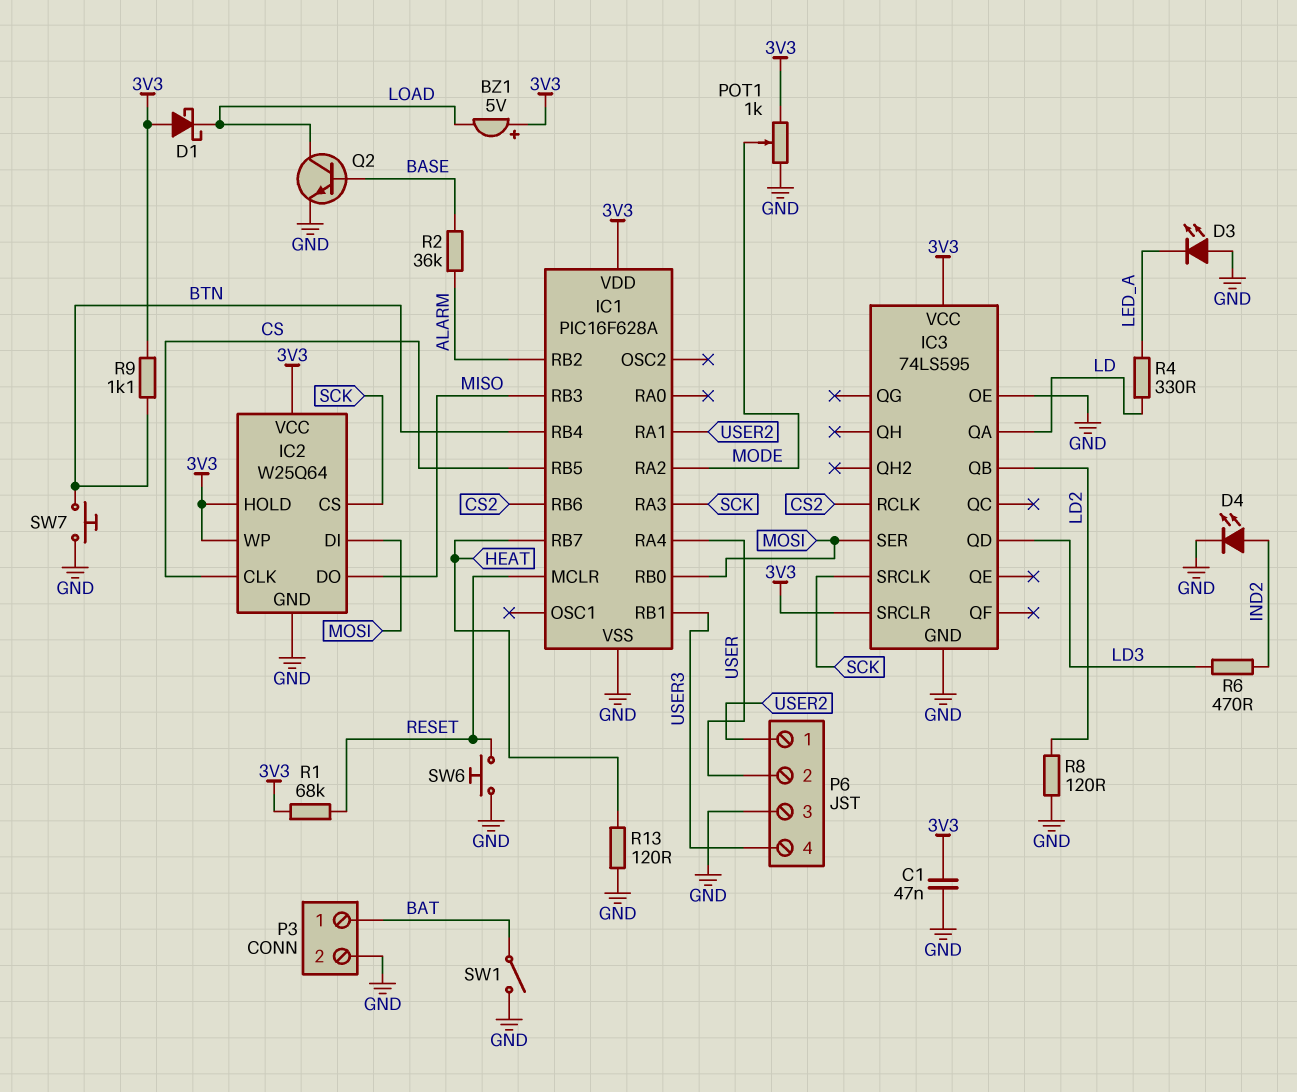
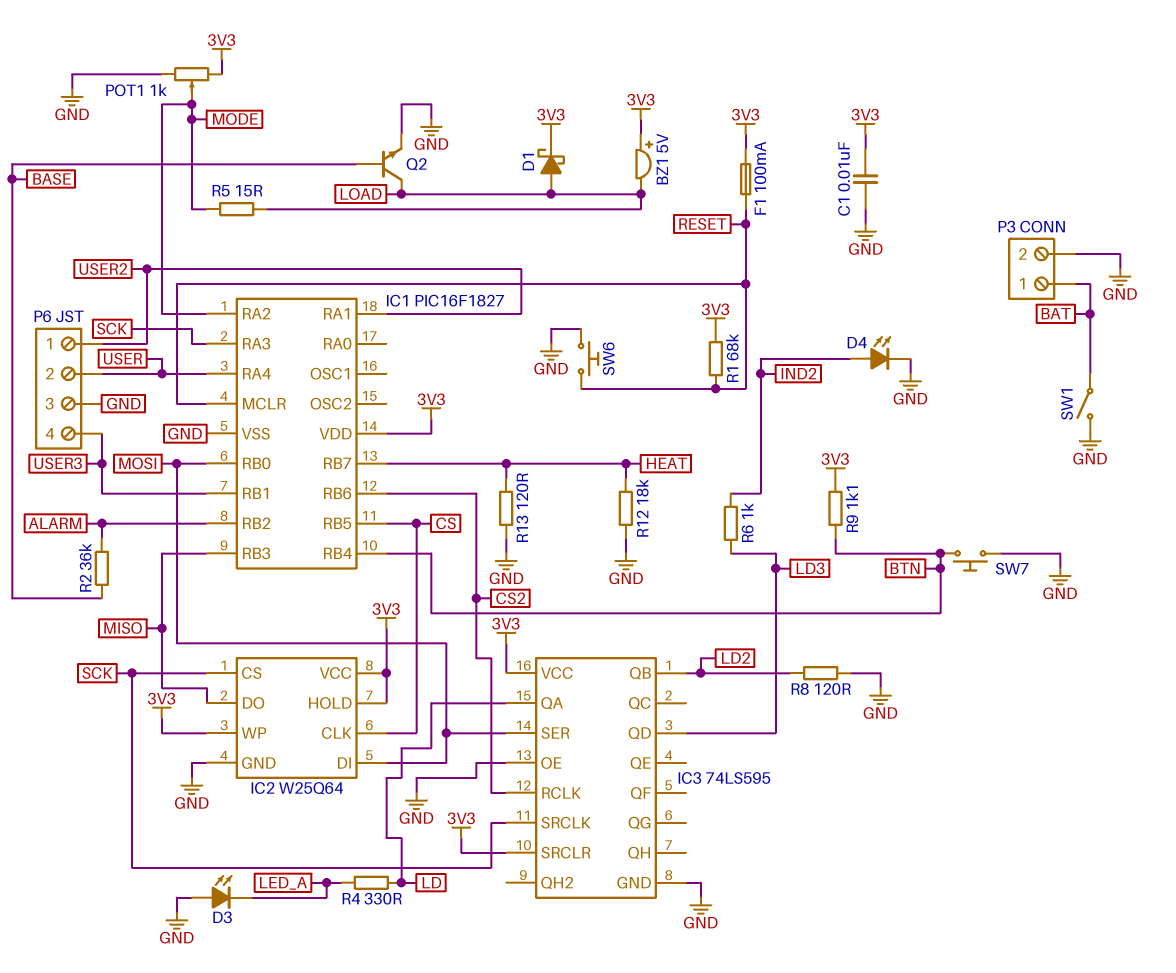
C1: 47nF (3V3, GND) -> 10nF (3V3, GND)
D1: schottky (A 3V3, K LOAD) -> schottky (A LOAD, K 3V3)
F1: none -> 100mA (3V3, RESET)
IC1: PIC16F628A -> PIC16F1827
R5: none -> 15 (LOAD, MODE)
R6: 470 (IND2, LD3) -> 1k (IND2, LD3)
R12: none -> 18k (GND, HEAT)

